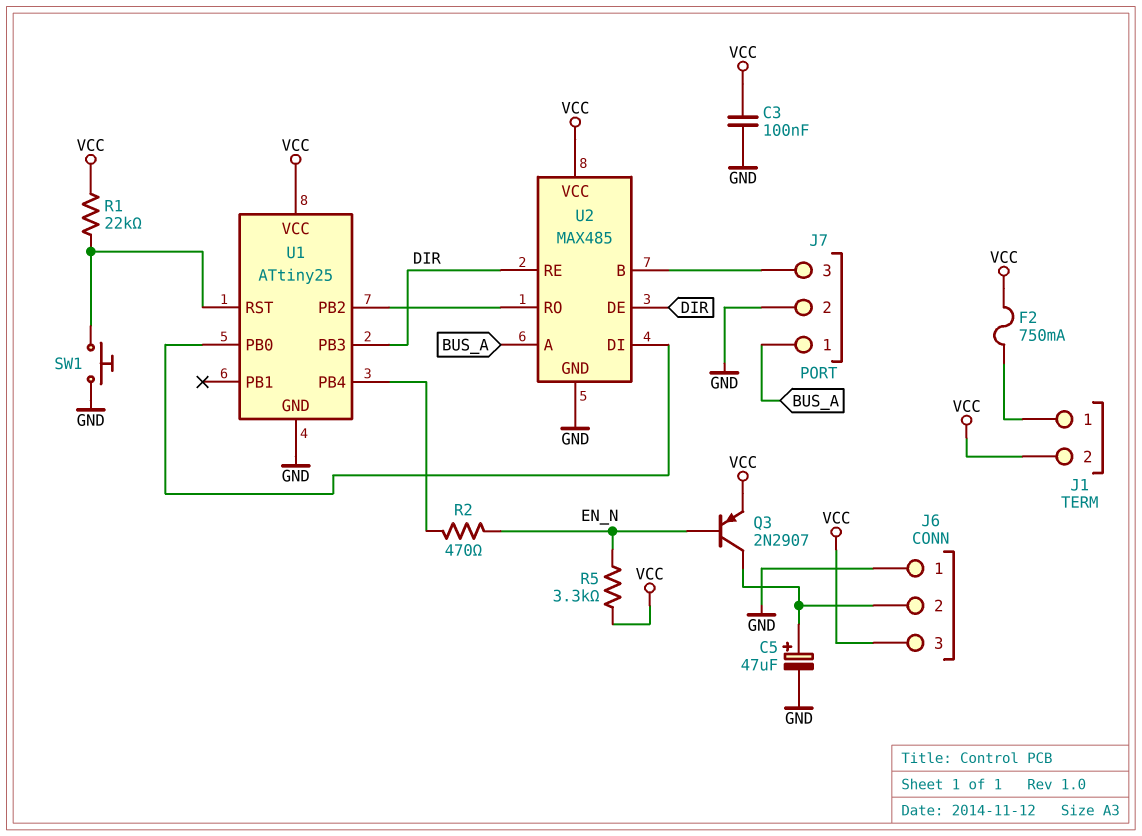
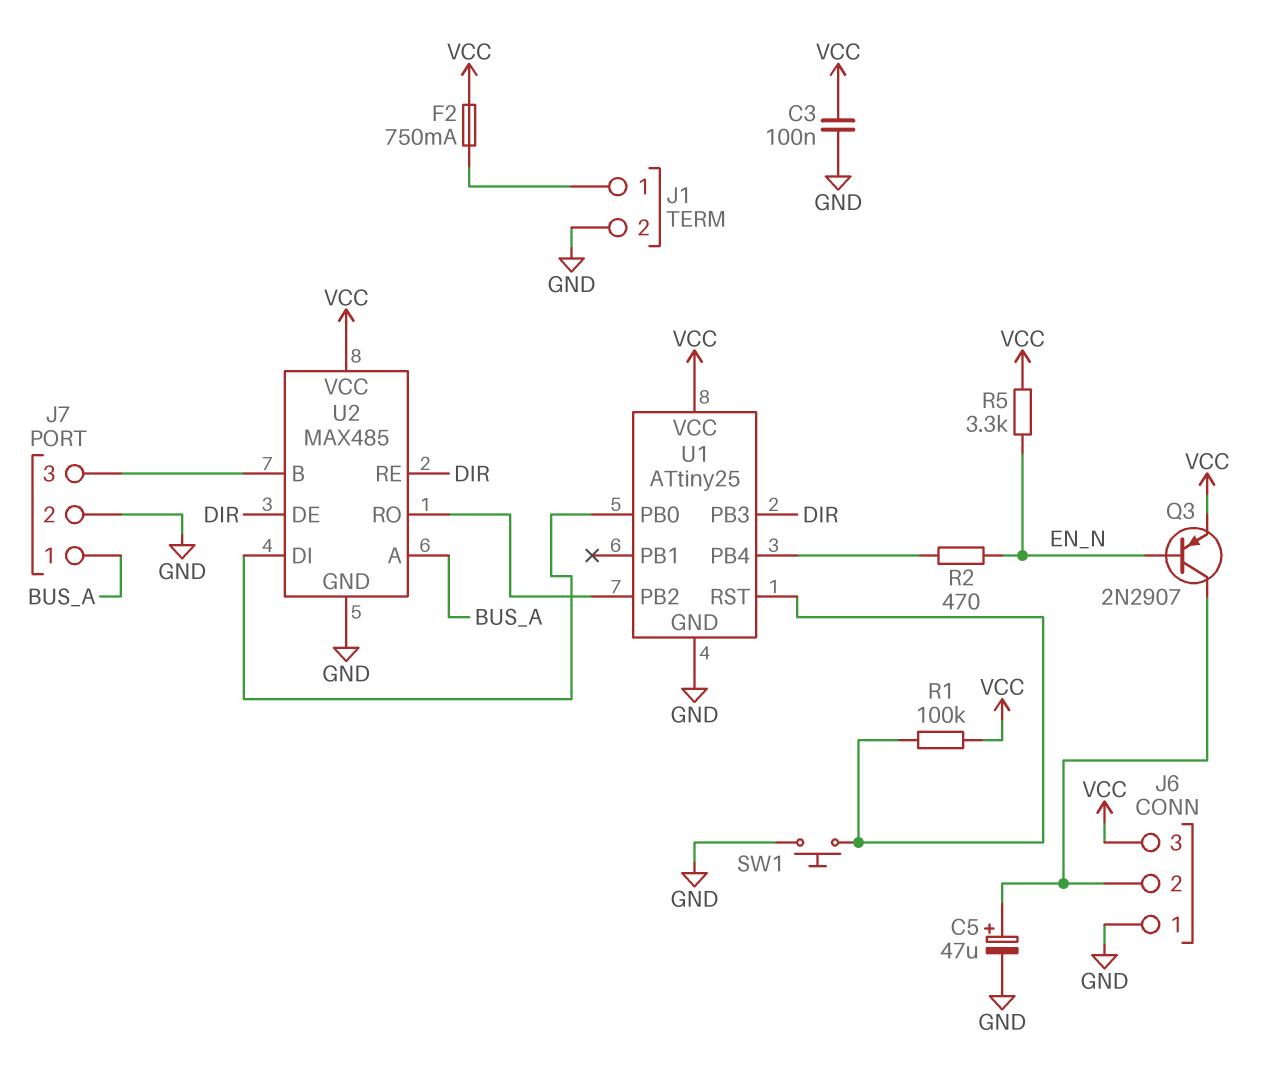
J1 pin 2: VCC -> GND
R1: 22k (U1/RST, VCC) -> 100k (U1/RST, VCC)

